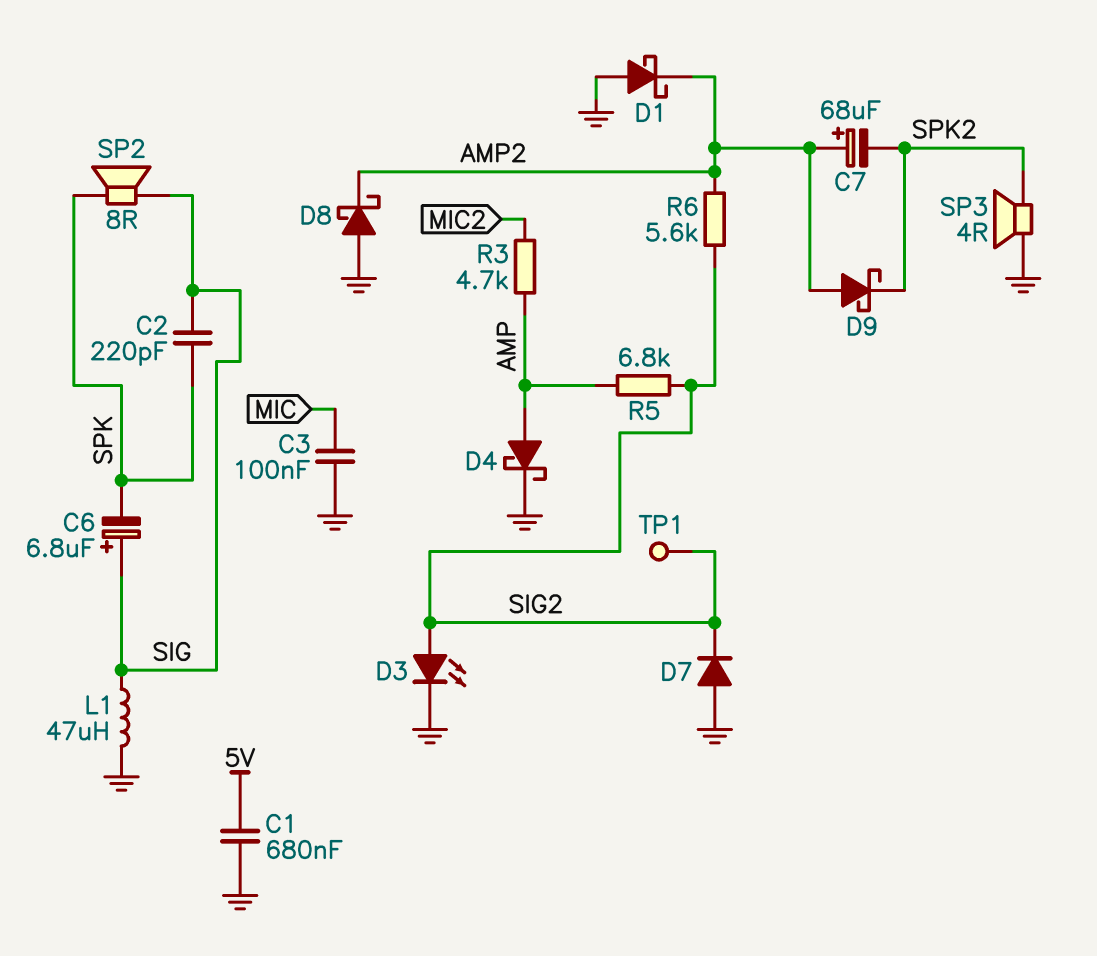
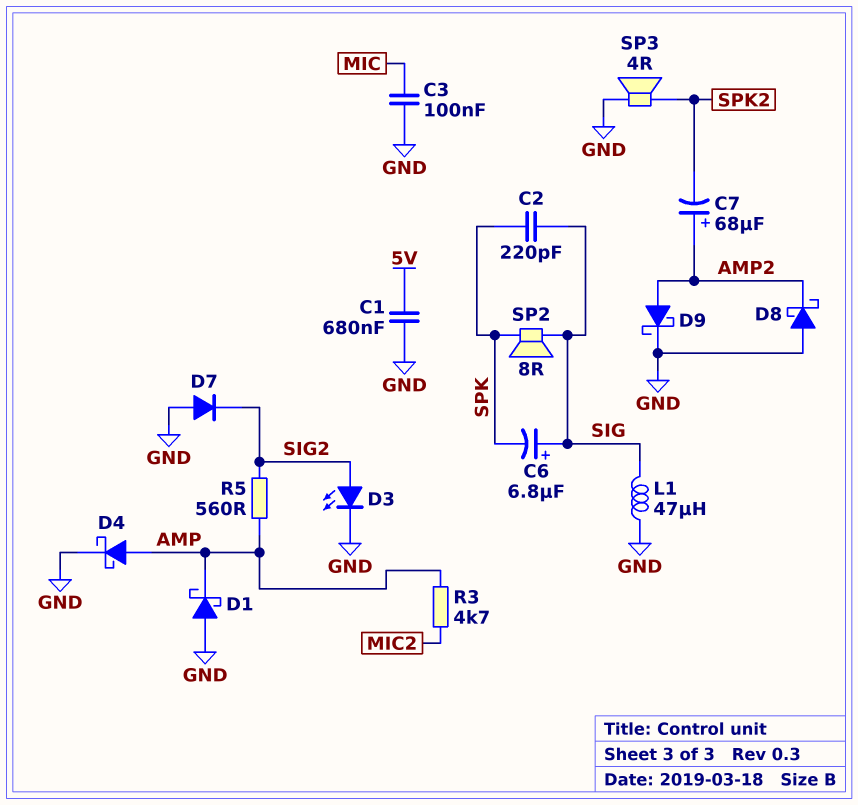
D1: schottky (A GND, K AMP2) -> schottky (A GND, K AMP)
D9: schottky (A AMP2, K SPK2) -> schottky (A AMP2, K GND)
R5: 6.8k (AMP, SIG2) -> 560 (AMP, SIG2)
R6: 5.6k (AMP2, SIG2) -> none
TP1: test point (SIG2) -> none

